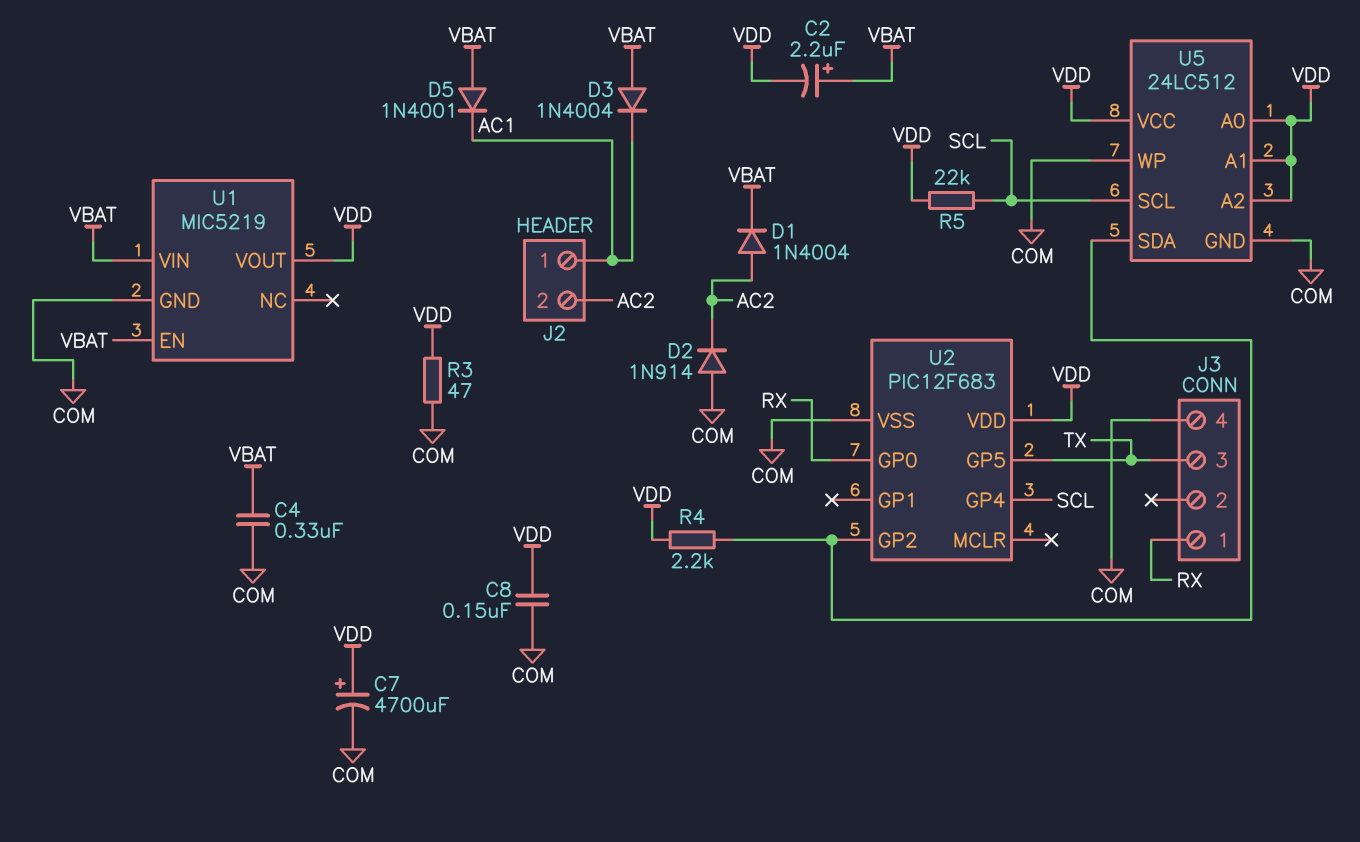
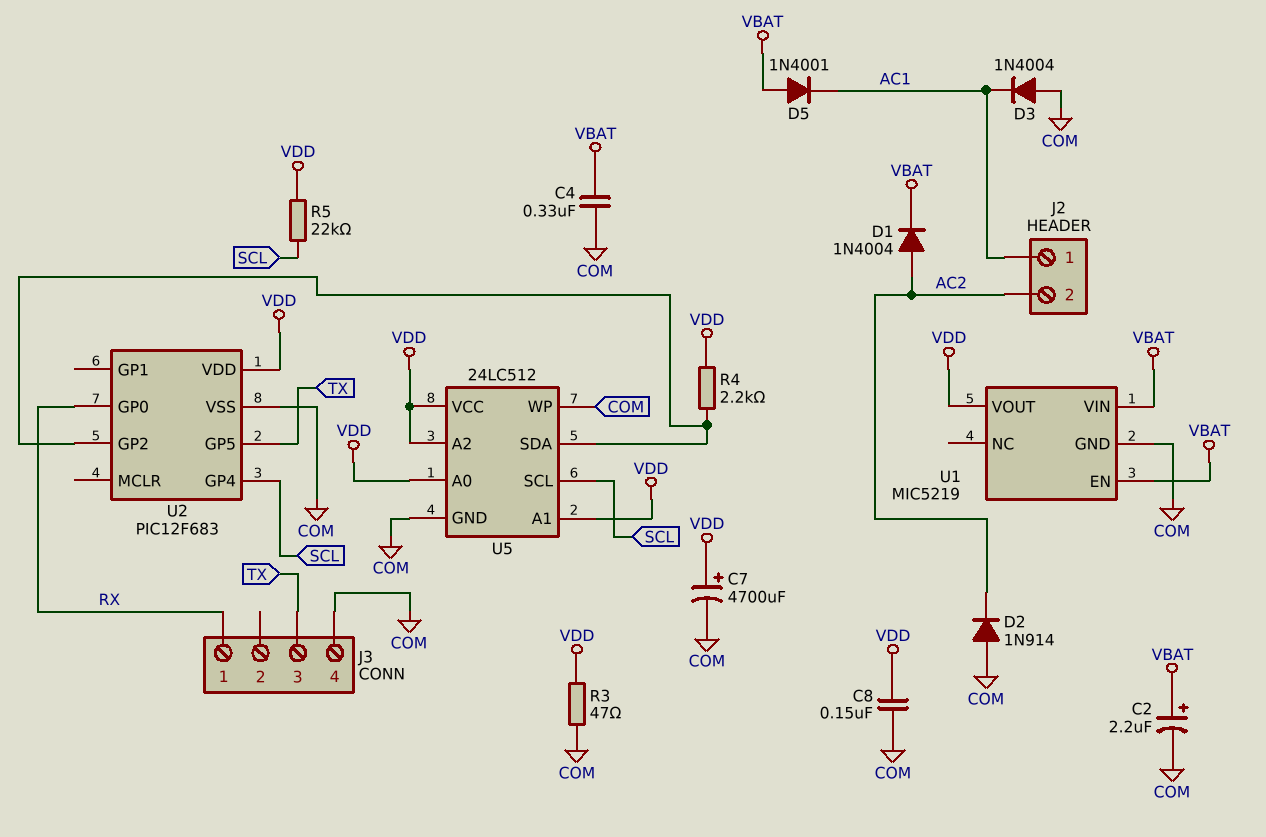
C2: 2.2uF (plus VBAT, minus VDD) -> 2.2uF (plus VBAT, minus COM)
D3: diode 1N4004 (A VBAT, K AC1) -> diode 1N4004 (A COM, K AC1)

